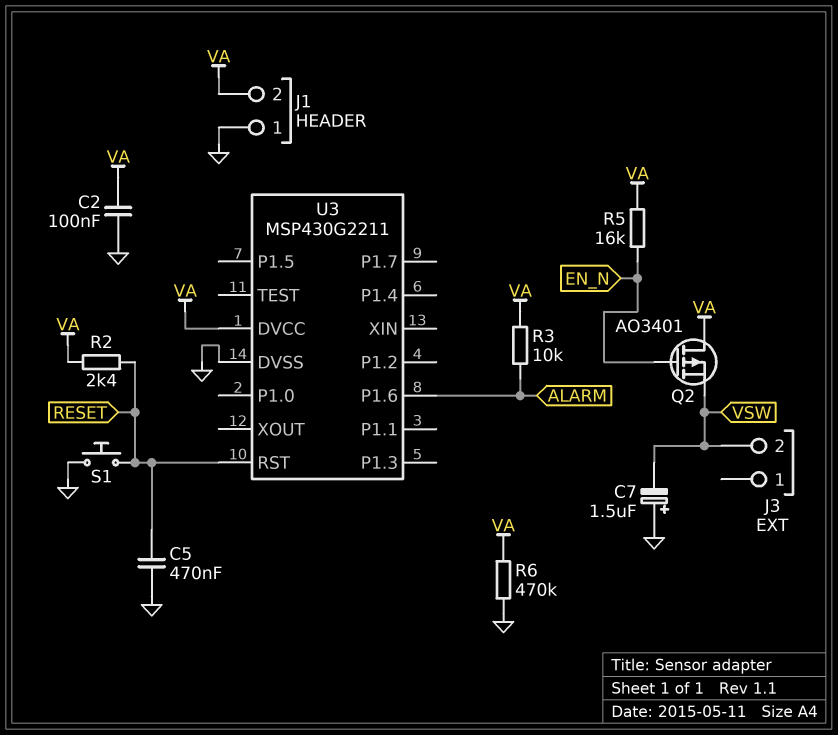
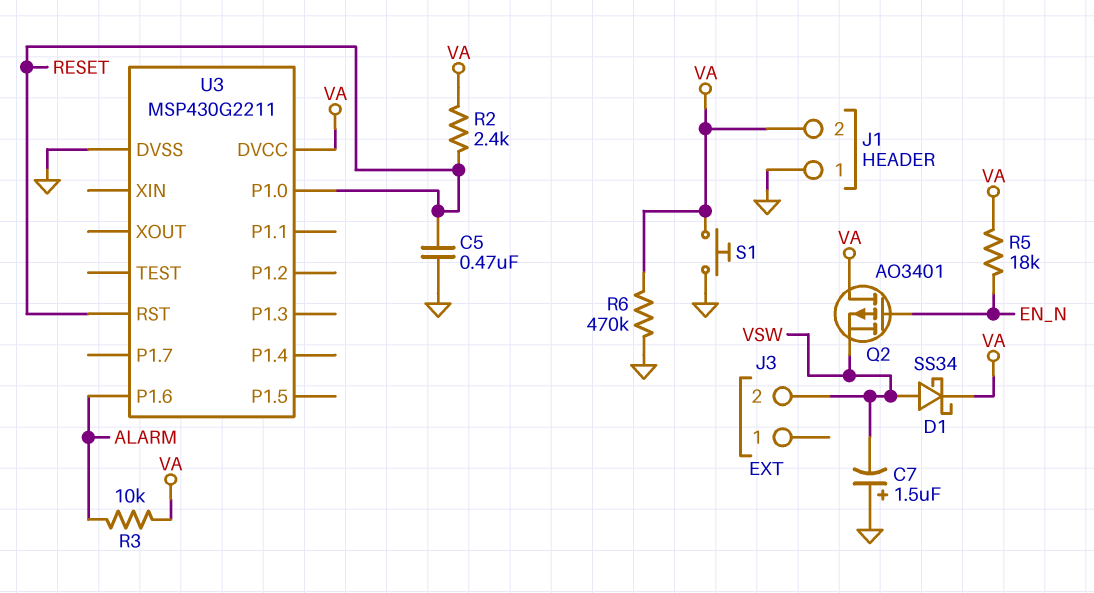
C2: 100nF (GND, VA) -> none
D1: none -> schottky SS34 (A VSW, K VA)
R5: 16k (EN_N, VA) -> 18k (EN_N, VA)
S1: button (GND, RESET) -> button (GND, VA)
U3 pin P1.0: none -> RESET

